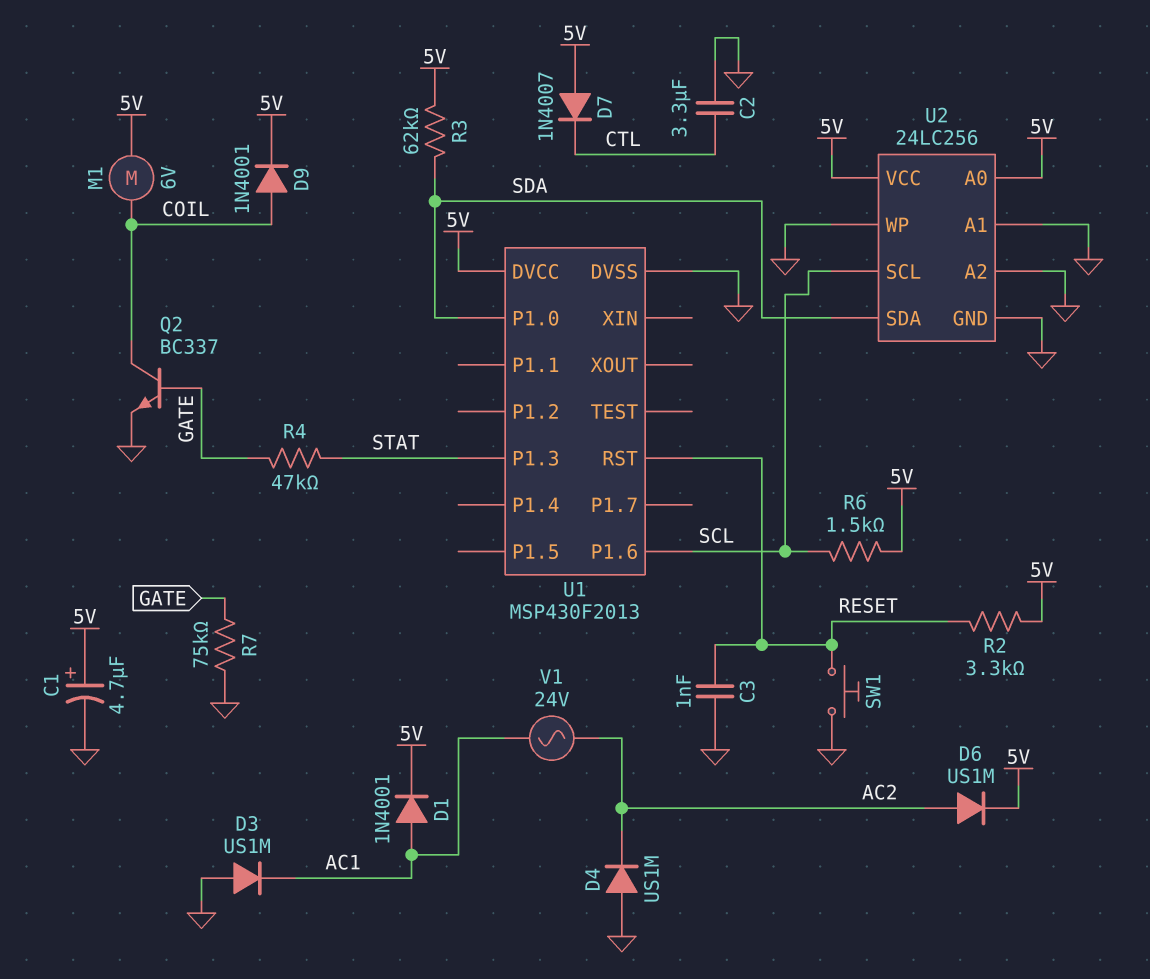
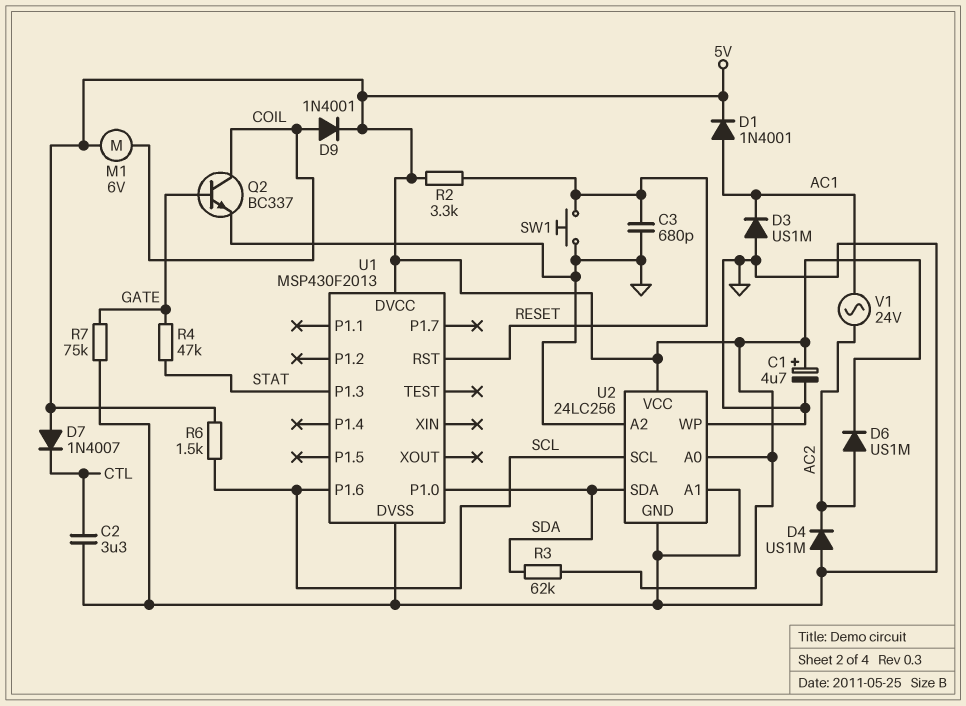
C3: 1nF (GND, RESET) -> 680pF (GND, RESET)

